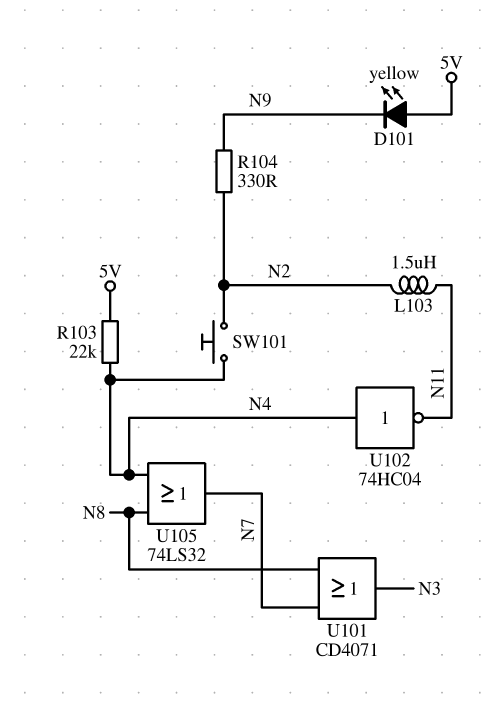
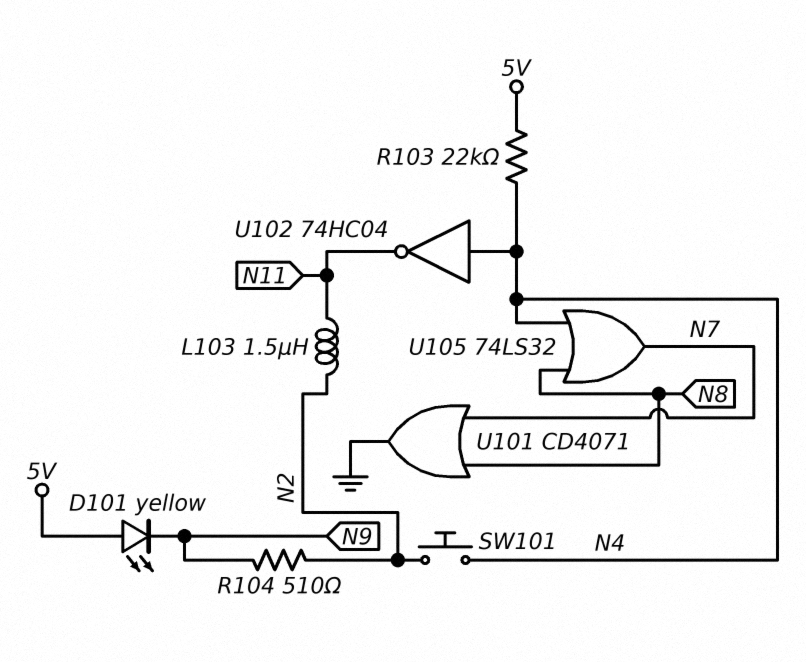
R104: 330 (N2, N9) -> 510 (N2, N9)
U101: OR CD4071 (in N7, in N8, out N3) -> OR CD4071 (in N7, in N8, out GND)

